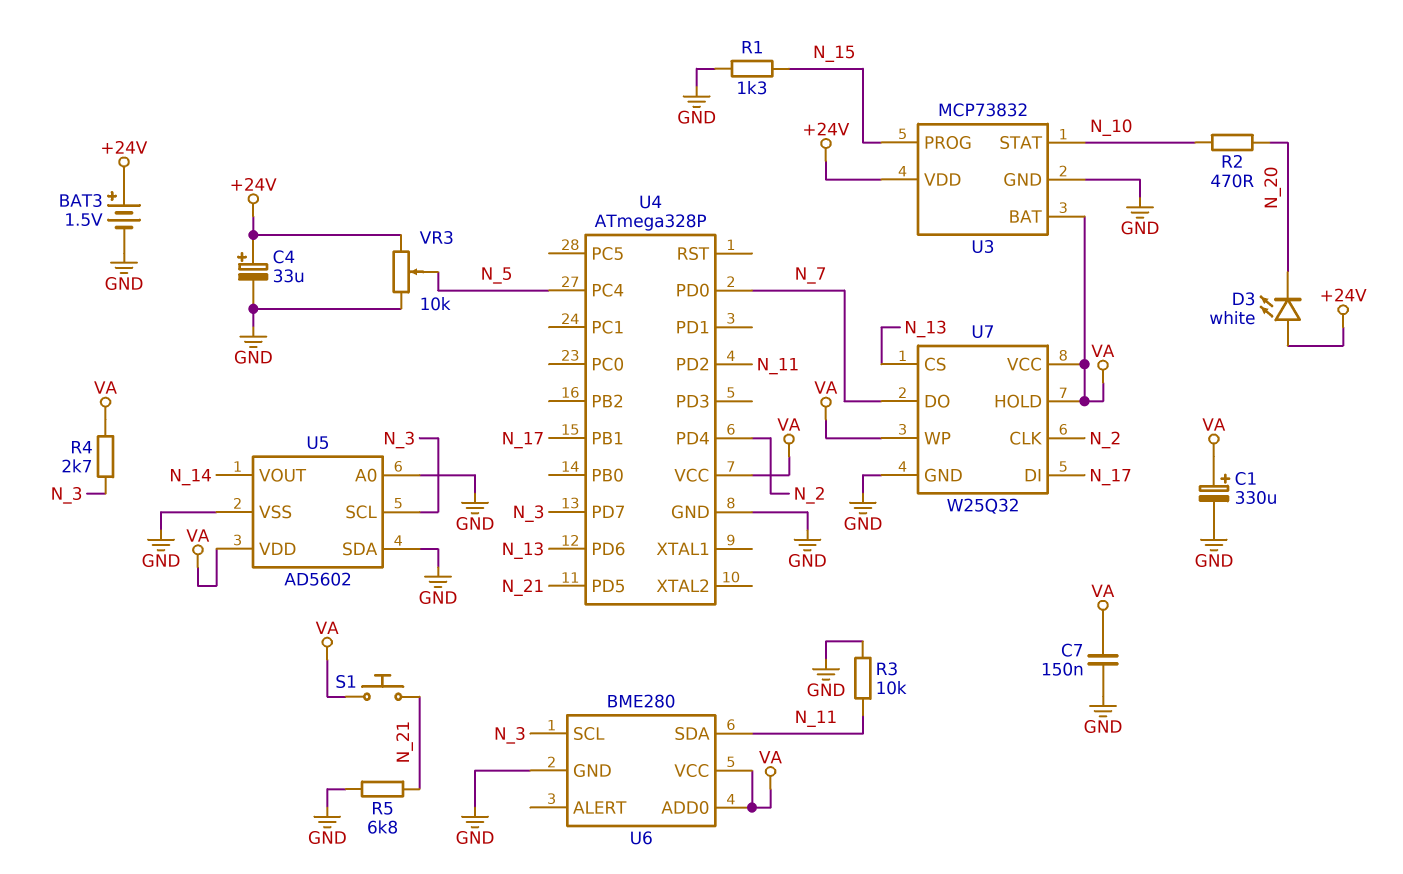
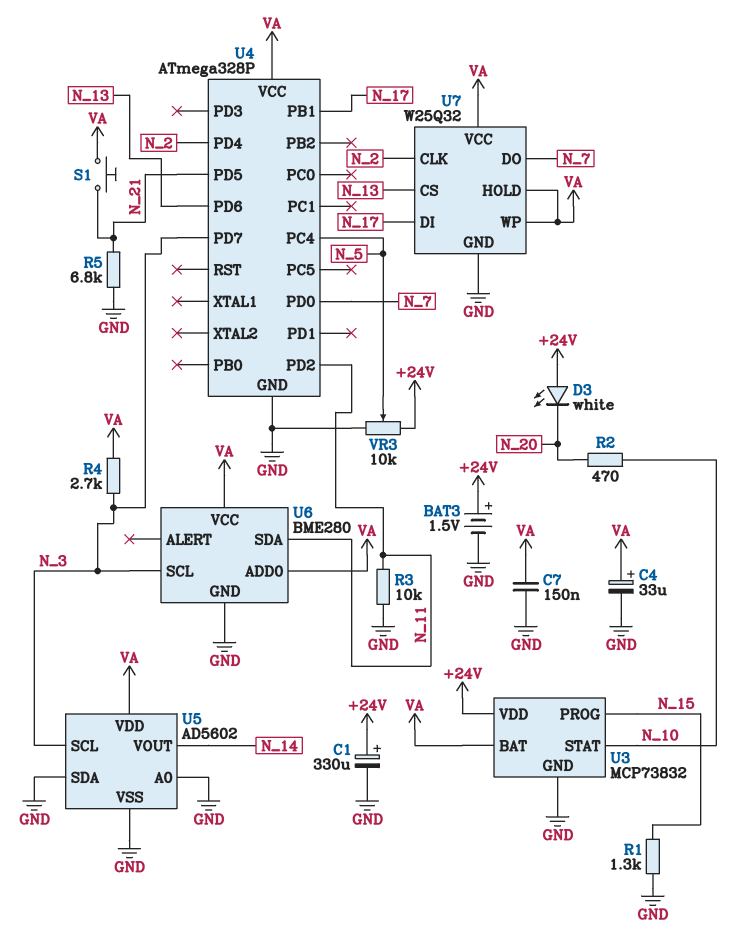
C1: 330uF (plus VA, minus GND) -> 330uF (plus +24V, minus GND)
C4: 33uF (plus +24V, minus GND) -> 33uF (plus VA, minus GND)

